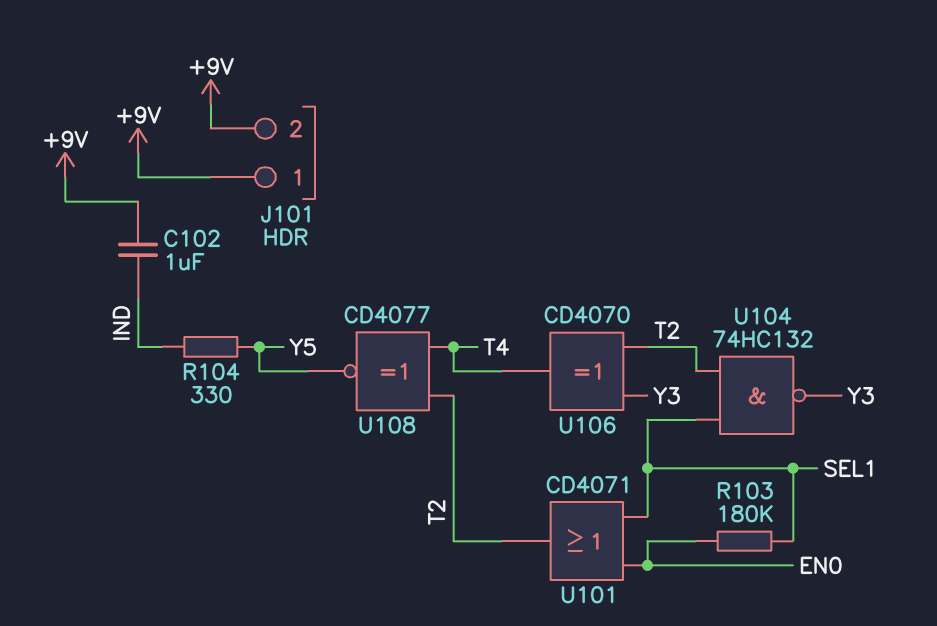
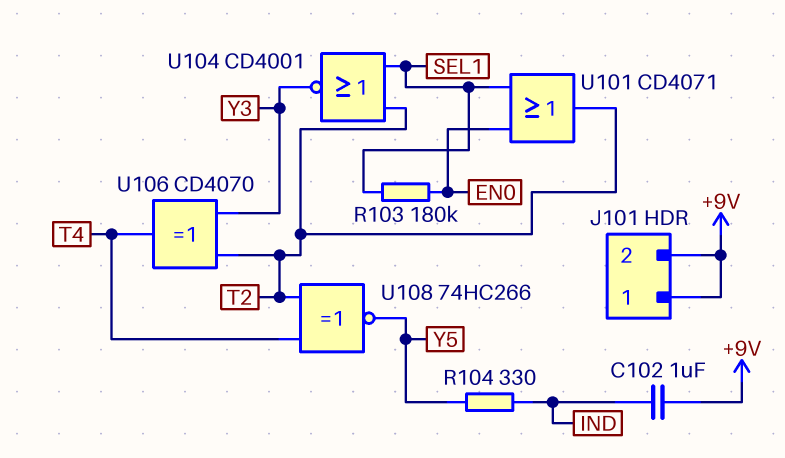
U104: NAND 74HC132 (in SEL1, in T2, out Y3) -> NOR CD4001 (in SEL1, in T2, out Y3)
U108: XNOR CD4077 (in T2, in T4, out Y5) -> XNOR 74HC266 (in T2, in T4, out Y5)

